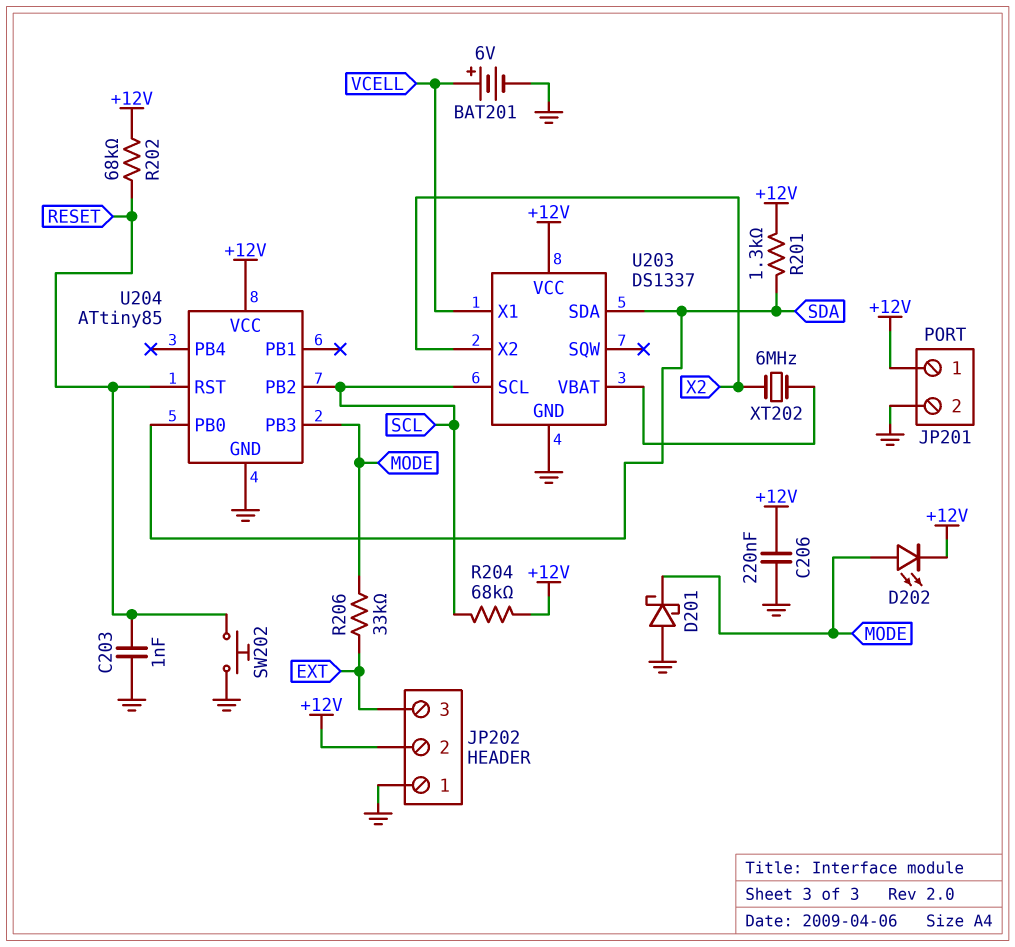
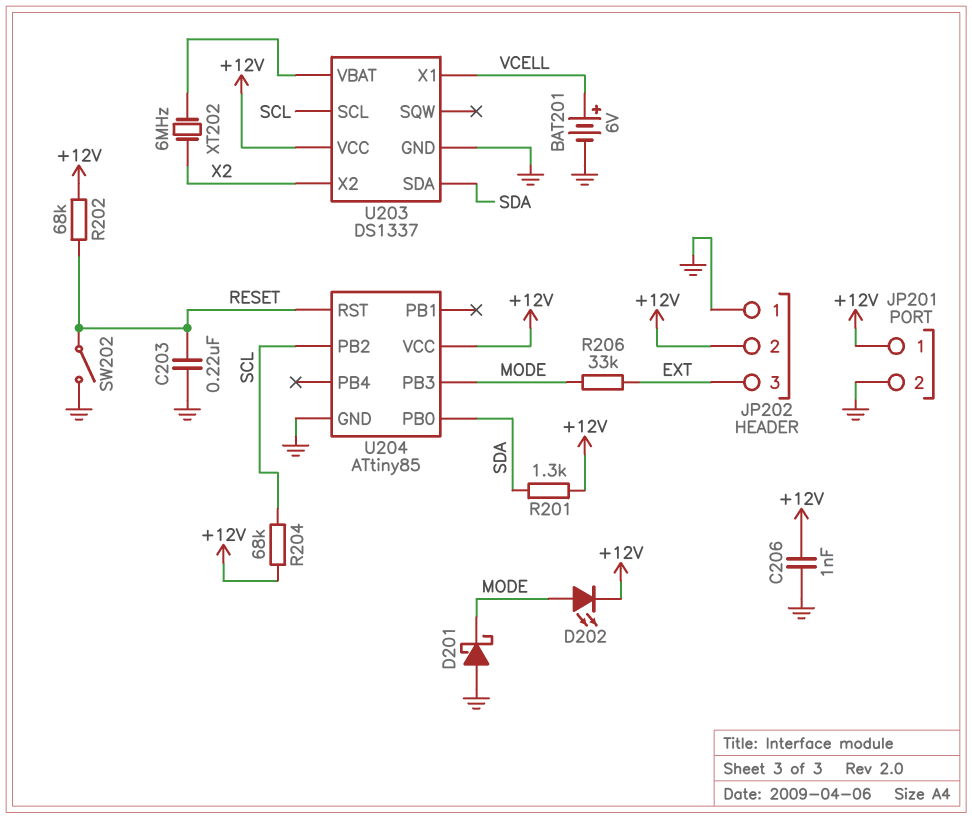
C203: 1nF (GND, RESET) -> 220nF (GND, RESET)
C206: 220nF (+12V, GND) -> 1nF (+12V, GND)
SW202: button (GND, RESET) -> switch (GND, RESET)

